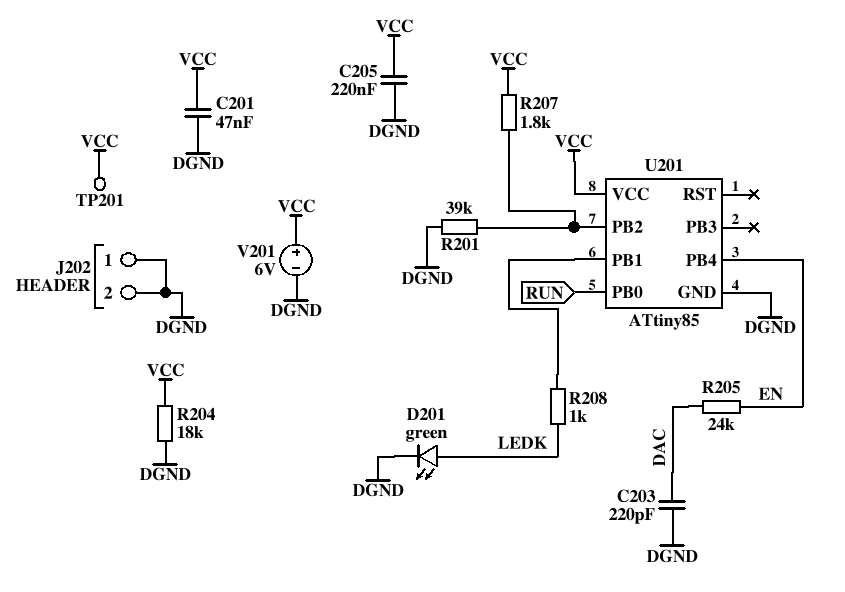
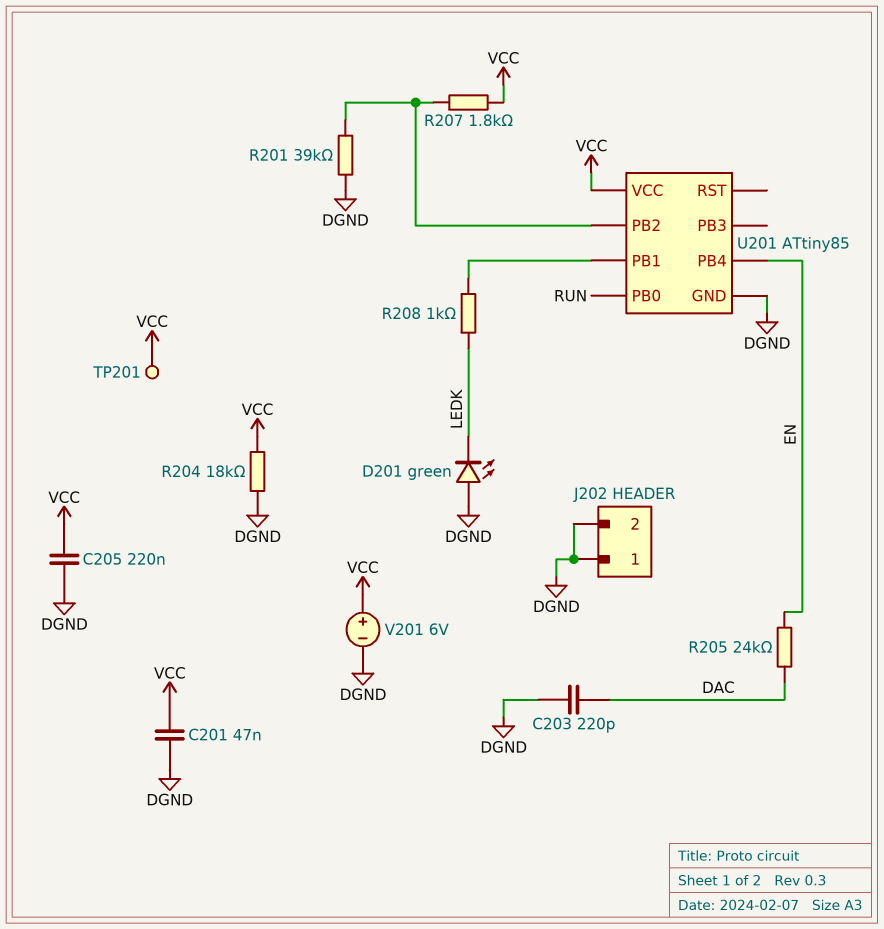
D201: LED green (A LEDK, K DGND) -> LED green (A DGND, K LEDK)

